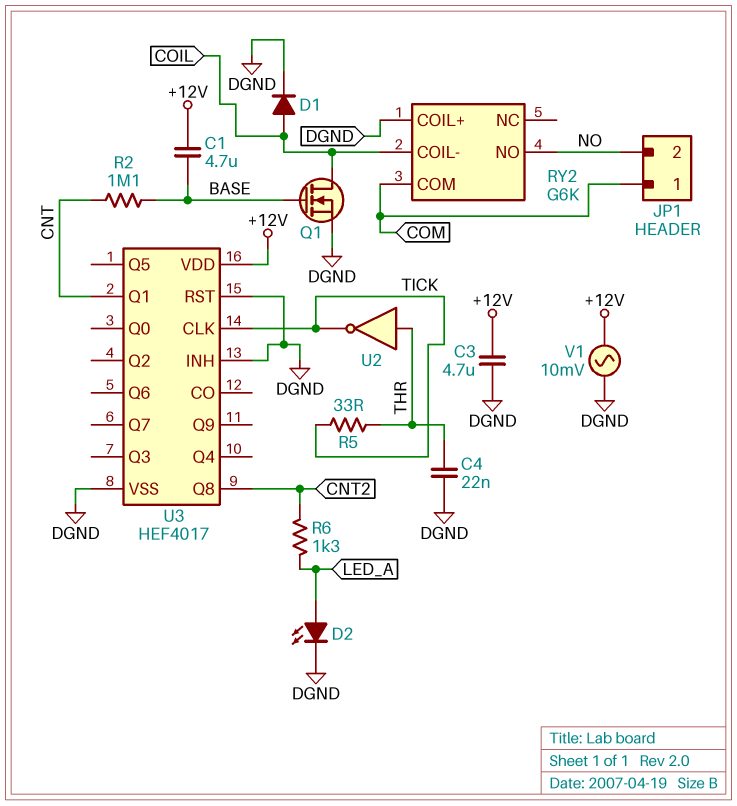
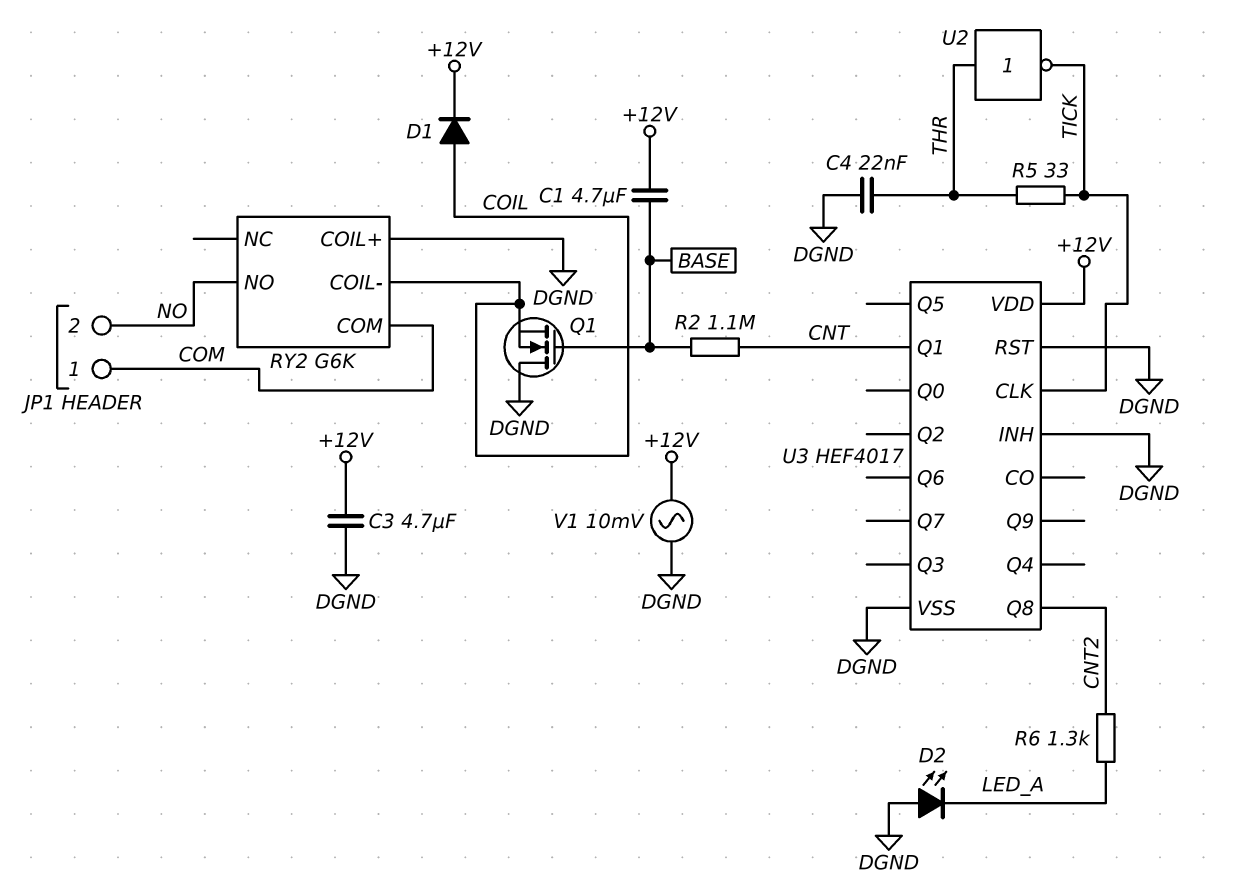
D1: diode (A COIL, K DGND) -> diode (A COIL, K +12V)
D2: LED (A LED_A, K DGND) -> LED (A DGND, K LED_A)
Q1: NMOS (G BASE, D COIL, S DGND) -> NMOS (G BASE, D DGND, S COIL)

